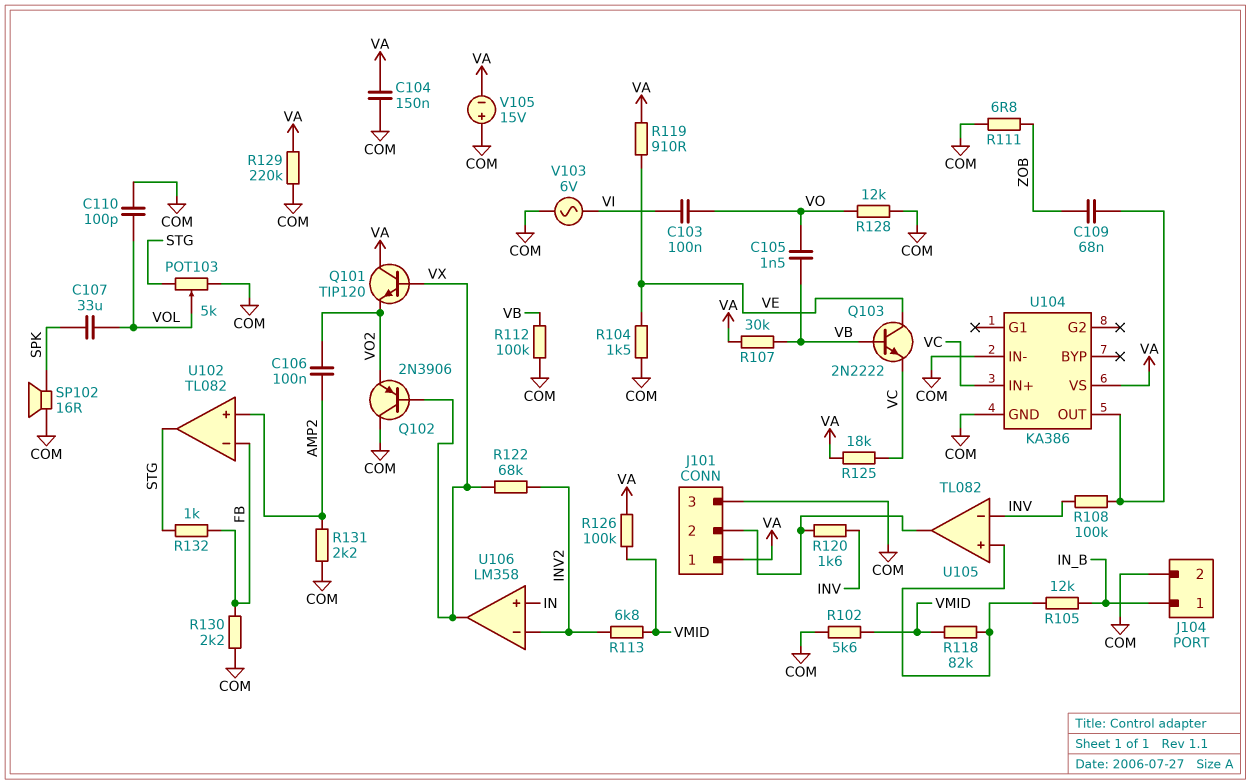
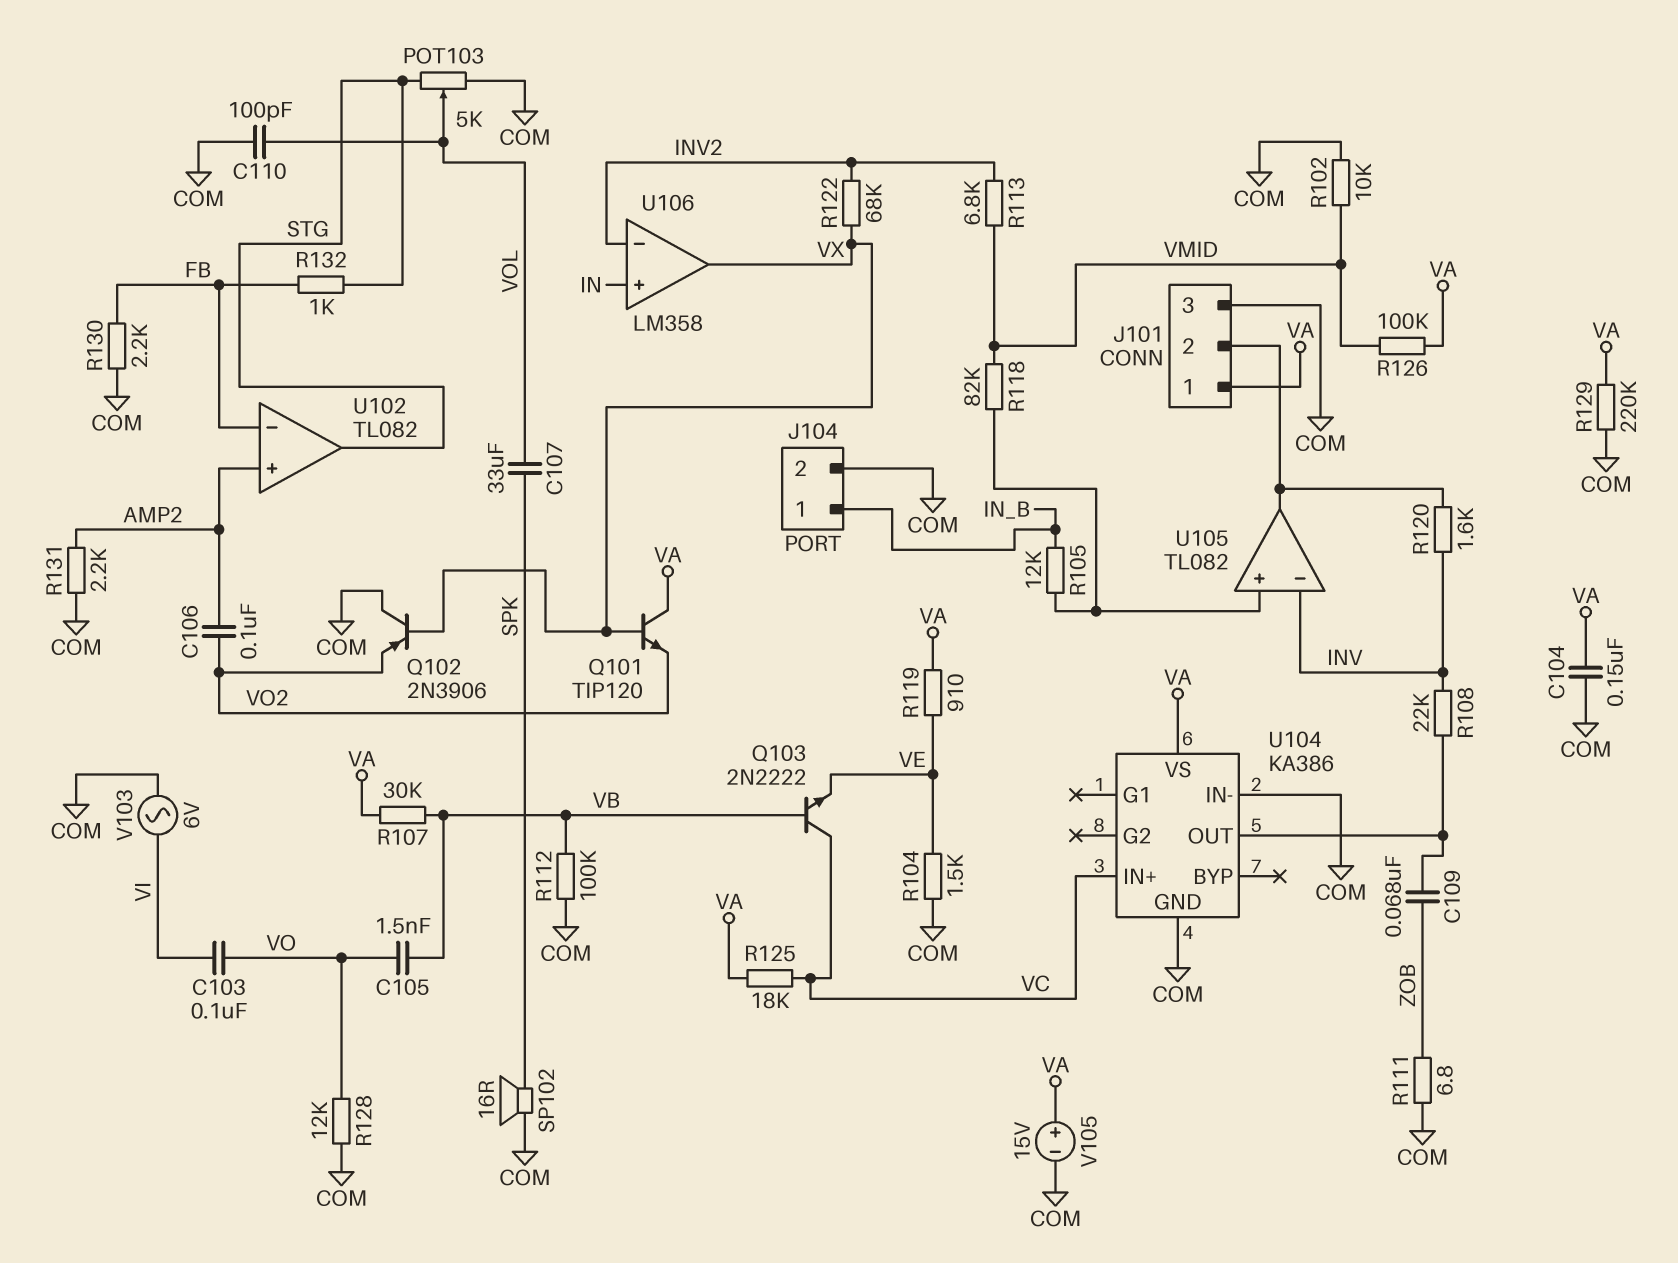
Q103: NPN 2N2222 (B VB, C VE, E VC) -> NPN 2N2222 (B VB, C VC, E VE)
R102: 5.6k (COM, VMID) -> 10k (COM, VMID)
R108: 100k (INV, U104/OUT) -> 22k (INV, U104/OUT)
V105: 15V (plus COM, minus VA) -> 15V (plus VA, minus COM)

